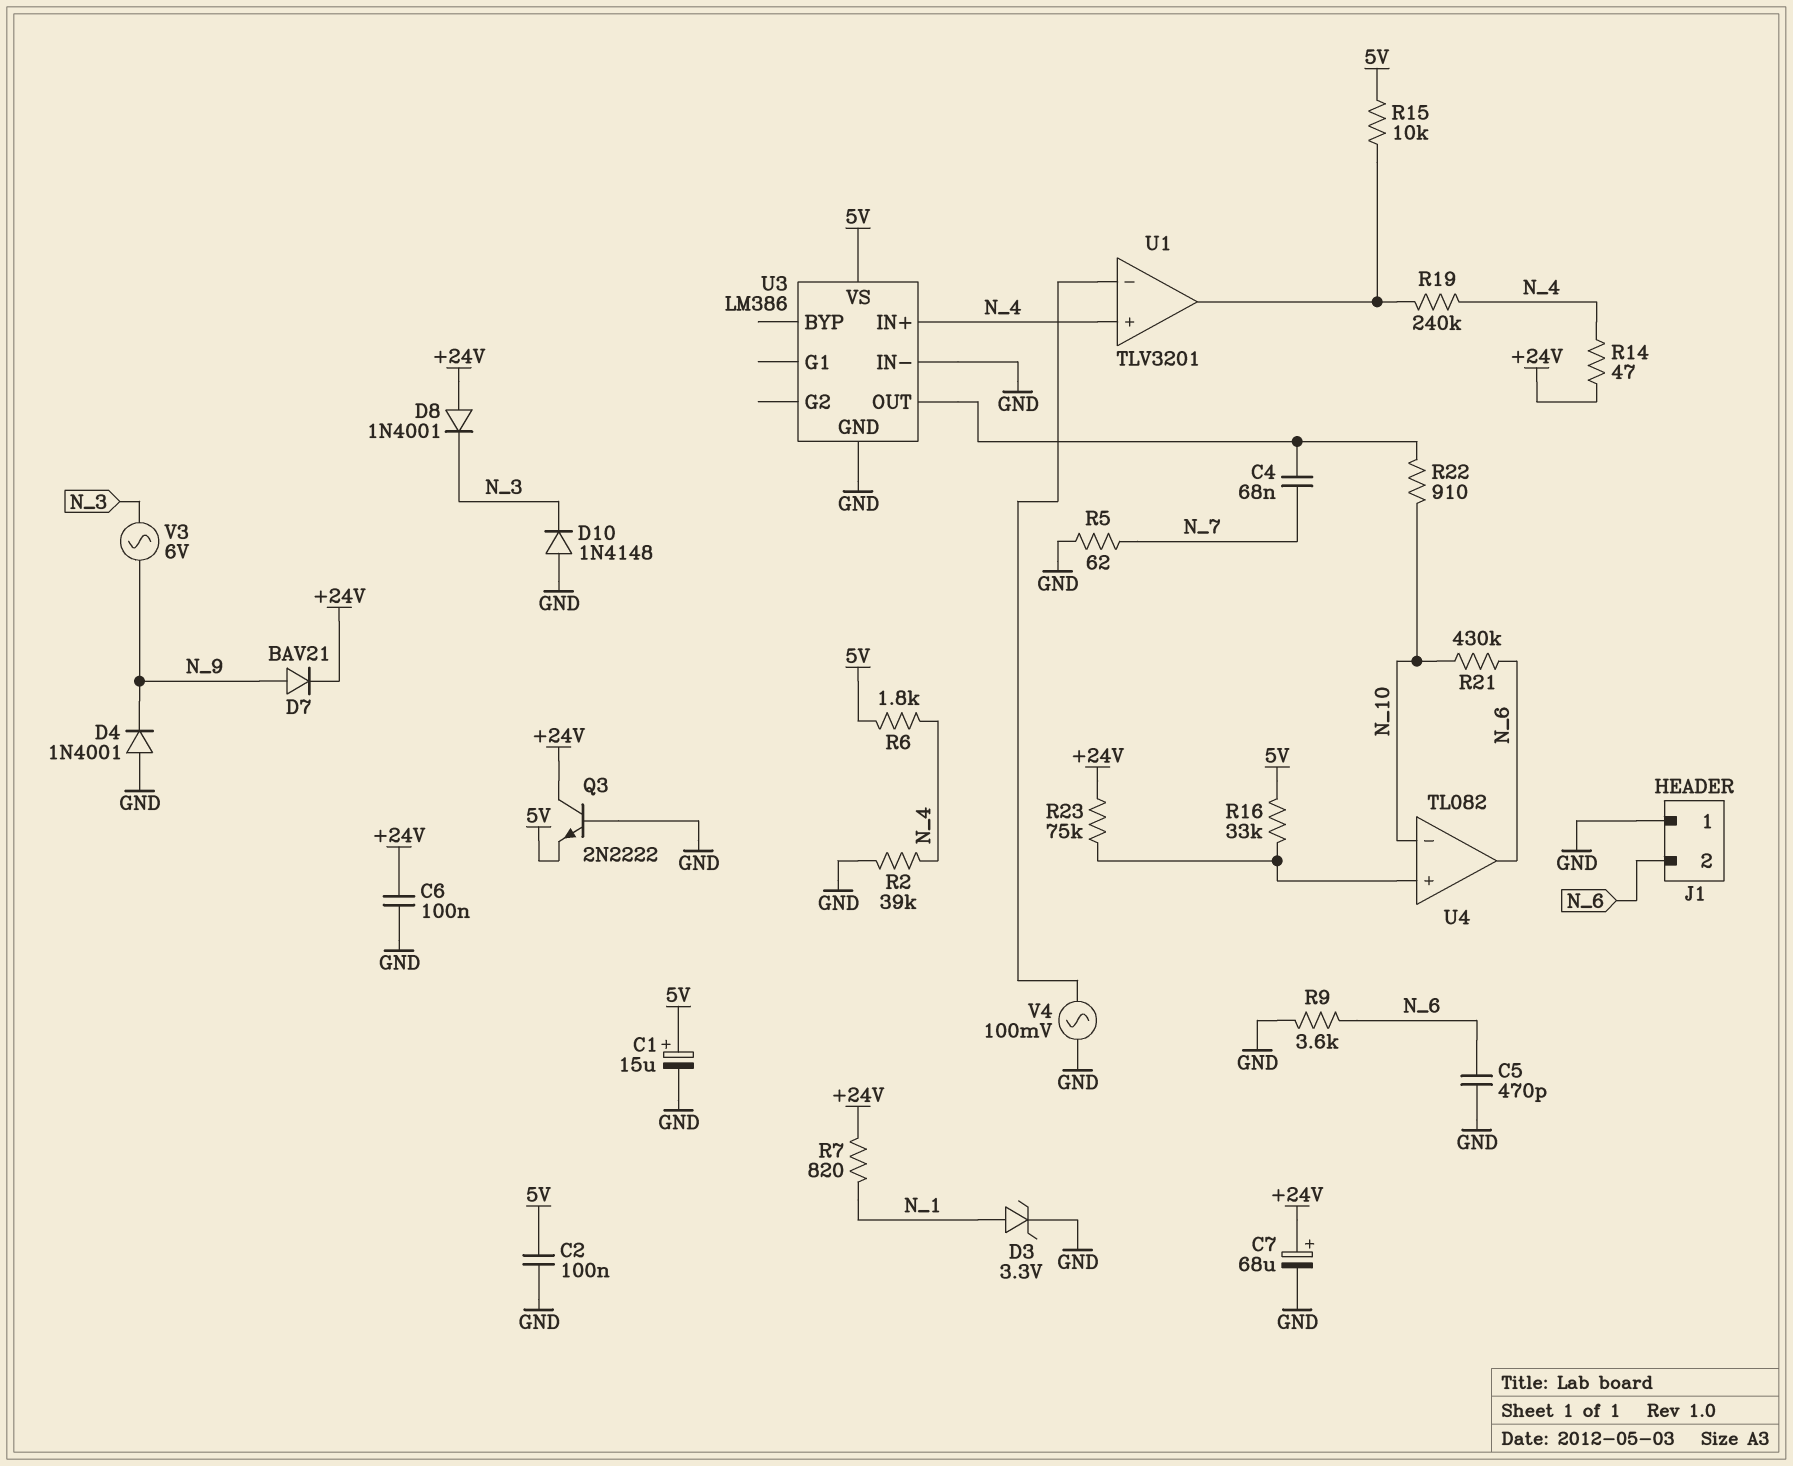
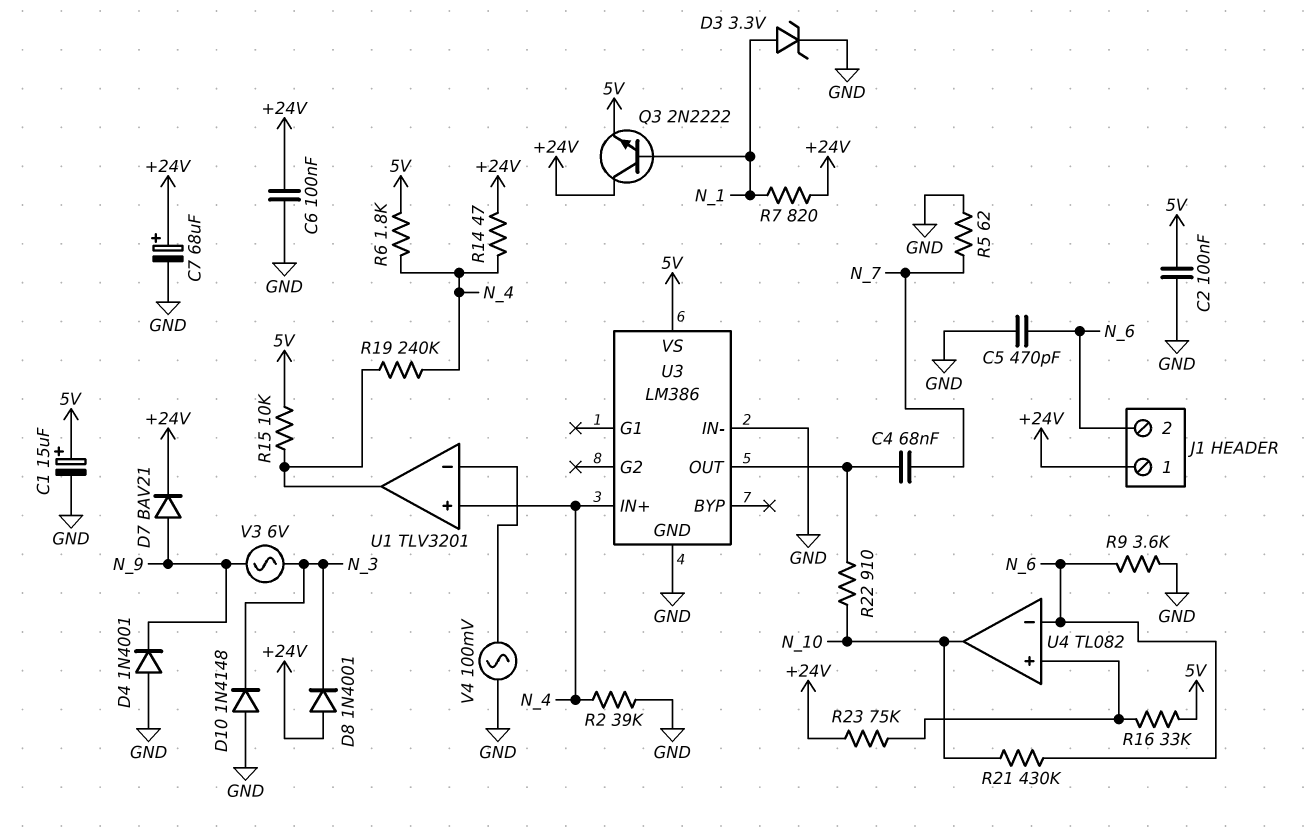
J1 pin 1: GND -> +24V
Q3: NPN 2N2222 (B GND, C +24V, E 5V) -> NPN 2N2222 (B N_1, C +24V, E 5V)
U4 pin in-: N_10 -> N_6
U4 pin out: N_6 -> N_10

